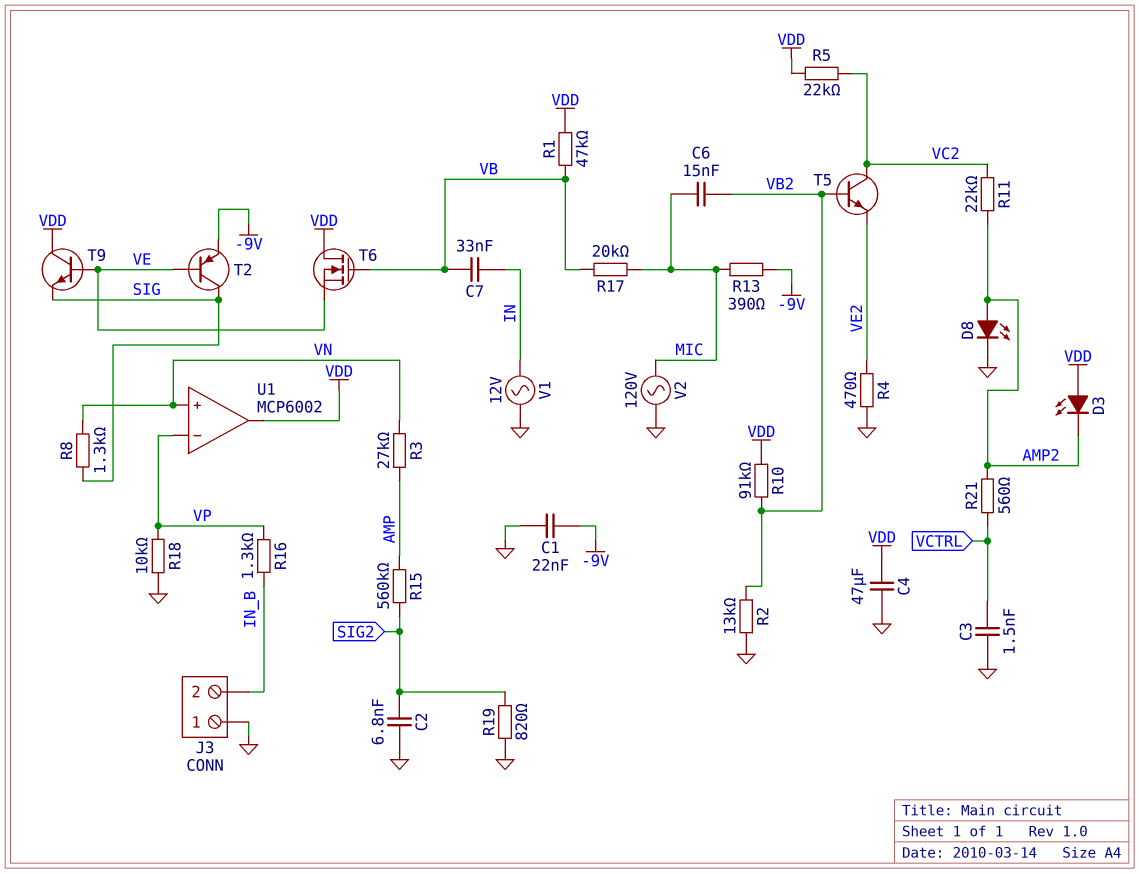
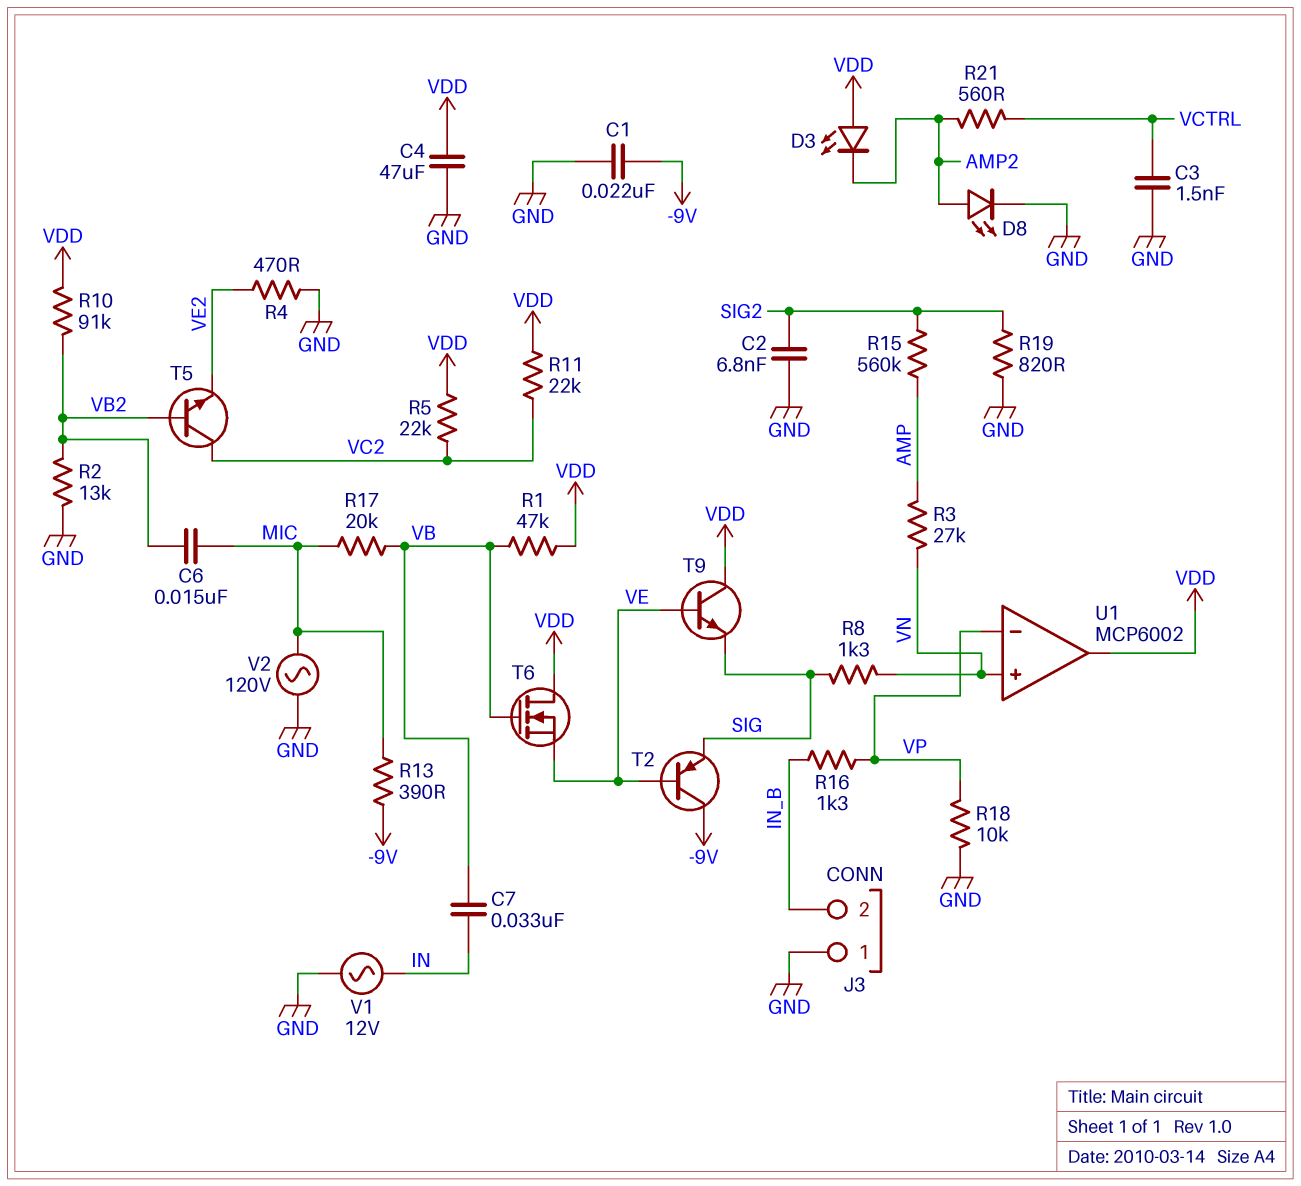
R11: 22k (AMP2, VC2) -> 22k (VC2, VDD)
T2: PNP (B VE, C SIG, E -9V) -> PNP (B VE, C -9V, E SIG)

